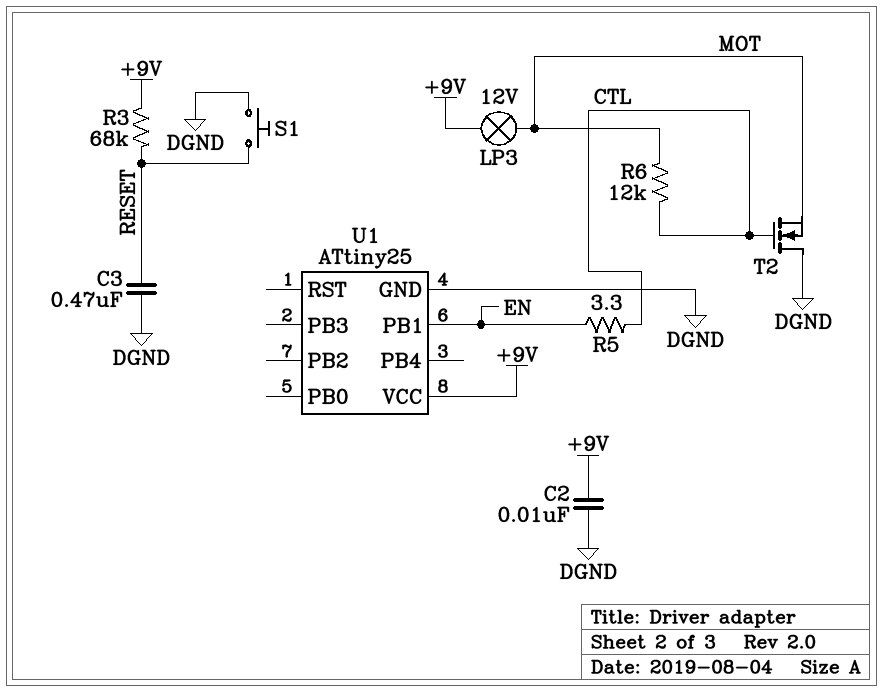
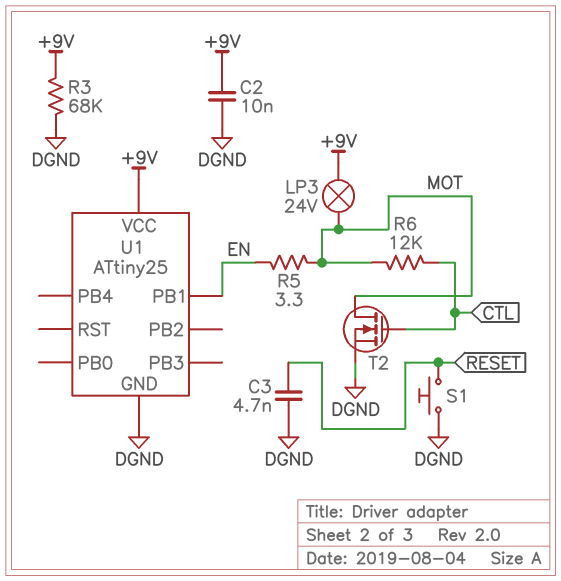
C3: 470nF (DGND, RESET) -> 4.7nF (DGND, RESET)
LP3: lamp 12V (+9V, MOT) -> lamp 24V (+9V, MOT)
R3: 68k (+9V, RESET) -> 68k (+9V, DGND)
R5: 3.3 (CTL, EN) -> 3.3 (EN, MOT)
T2: NMOS (G CTL, D DGND, S MOT) -> NMOS (G CTL, D MOT, S DGND)

